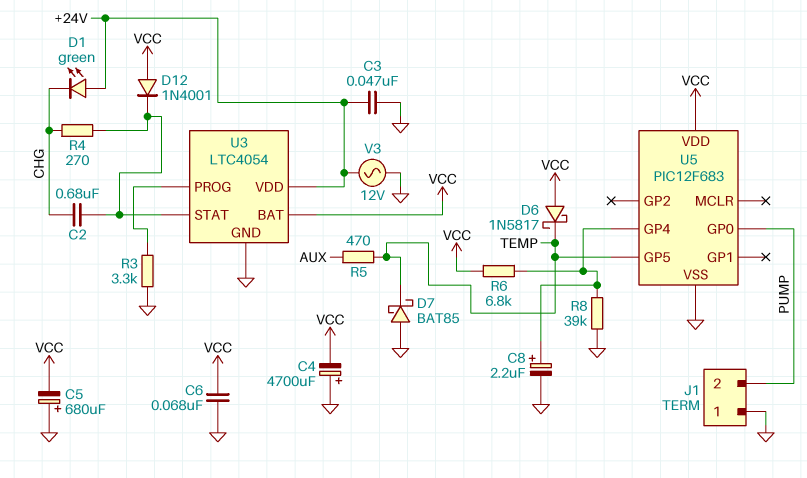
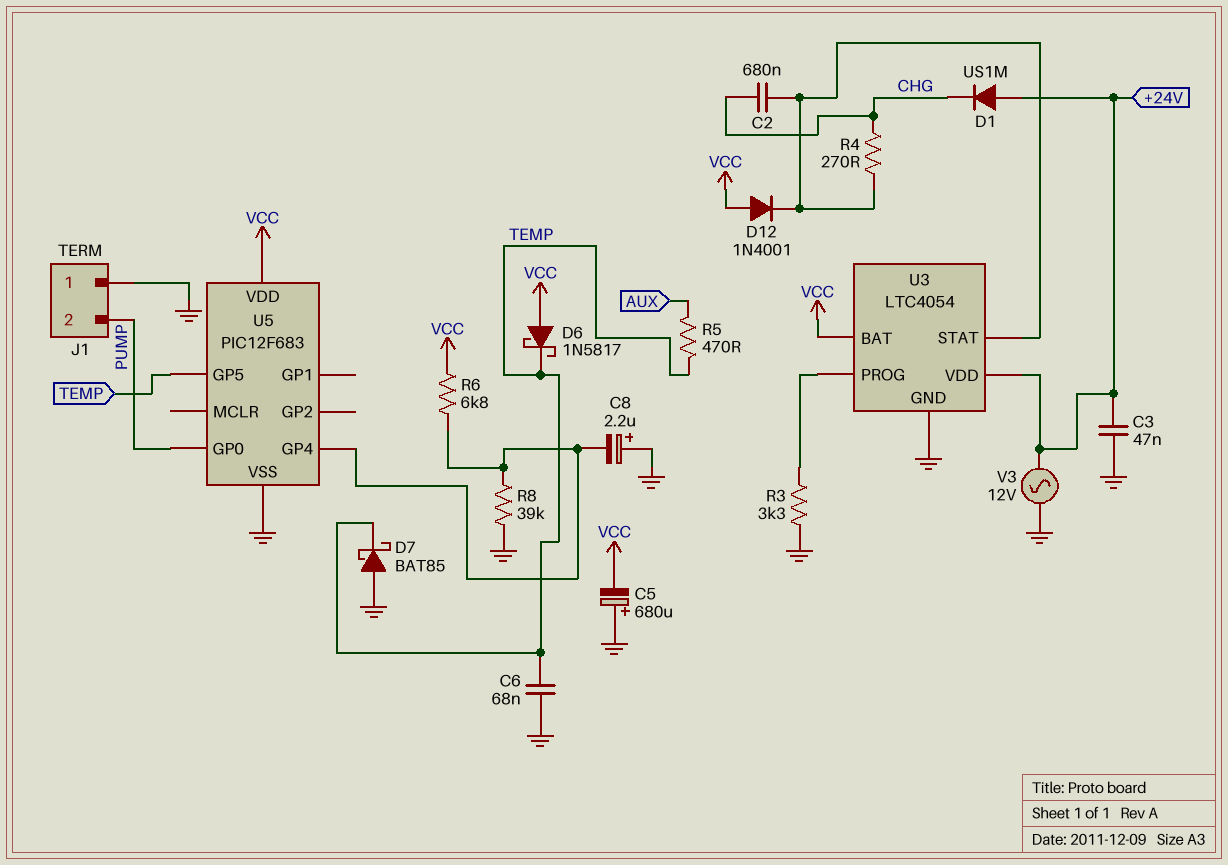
C4: 4700uF (plus GND, minus VCC) -> none
C6: 68nF (GND, VCC) -> 68nF (GND, TEMP)
C8: 2.2uF (plus U5/GP4, minus GND) -> 2.2uF (plus GND, minus U5/GP4)
D1: LED green (A +24V, K CHG) -> diode US1M (A +24V, K CHG)

